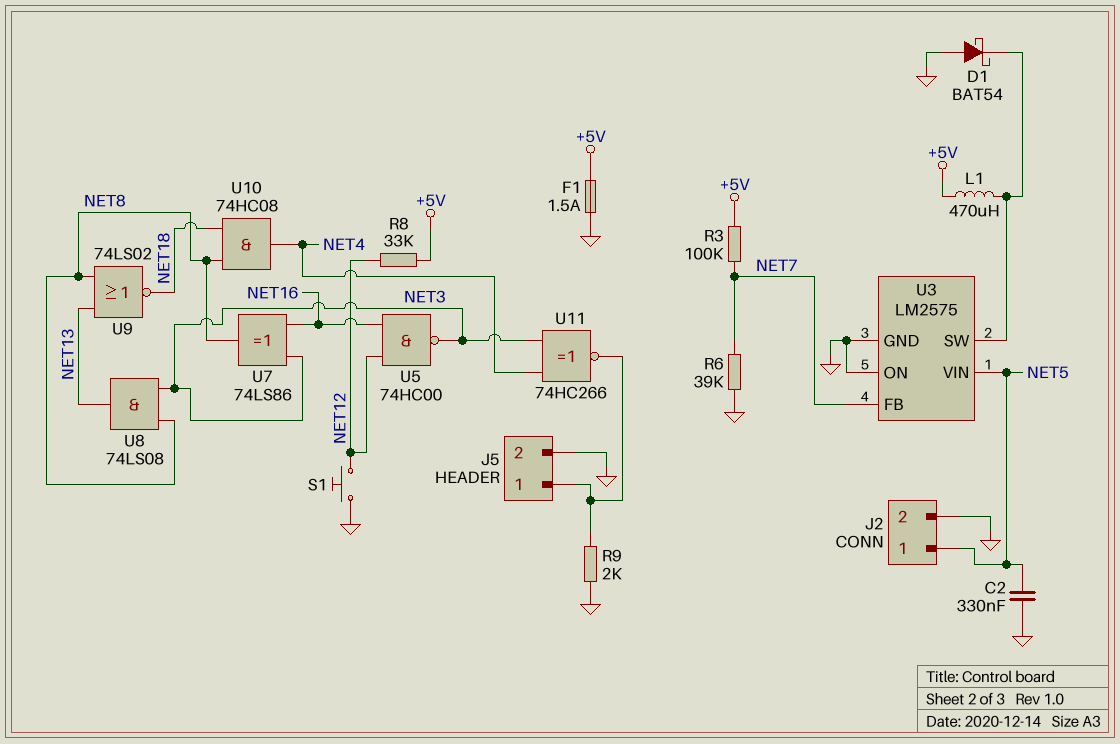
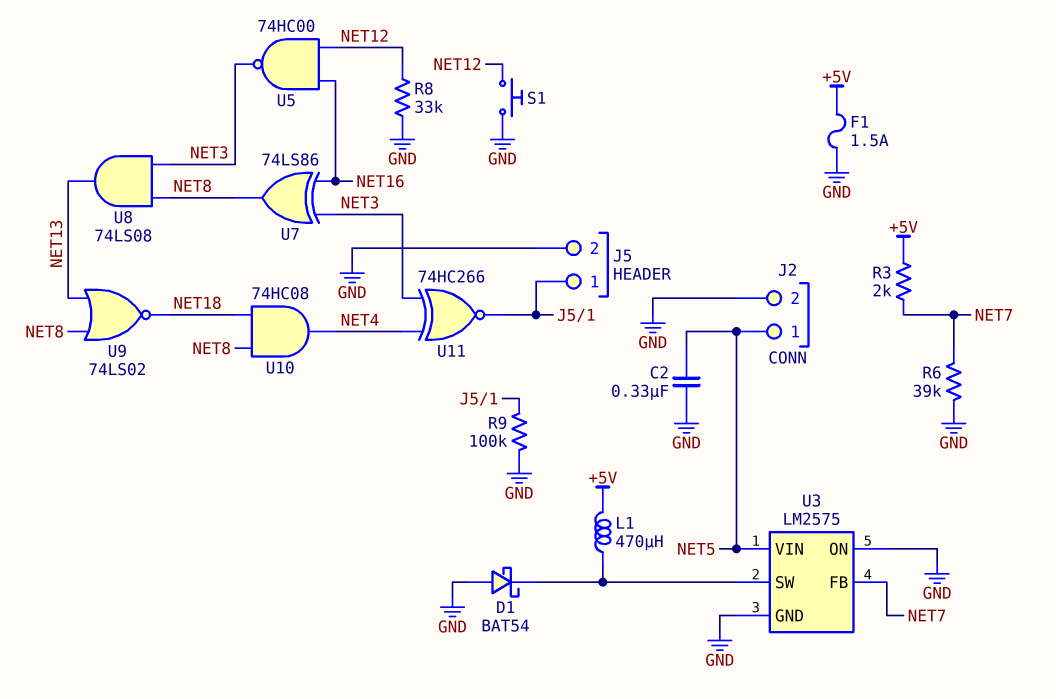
R3: 100k (+5V, NET7) -> 2k (+5V, NET7)
R8: 33k (+5V, NET12) -> 33k (GND, NET12)
R9: 2k (GND, J5/1) -> 100k (GND, J5/1)

